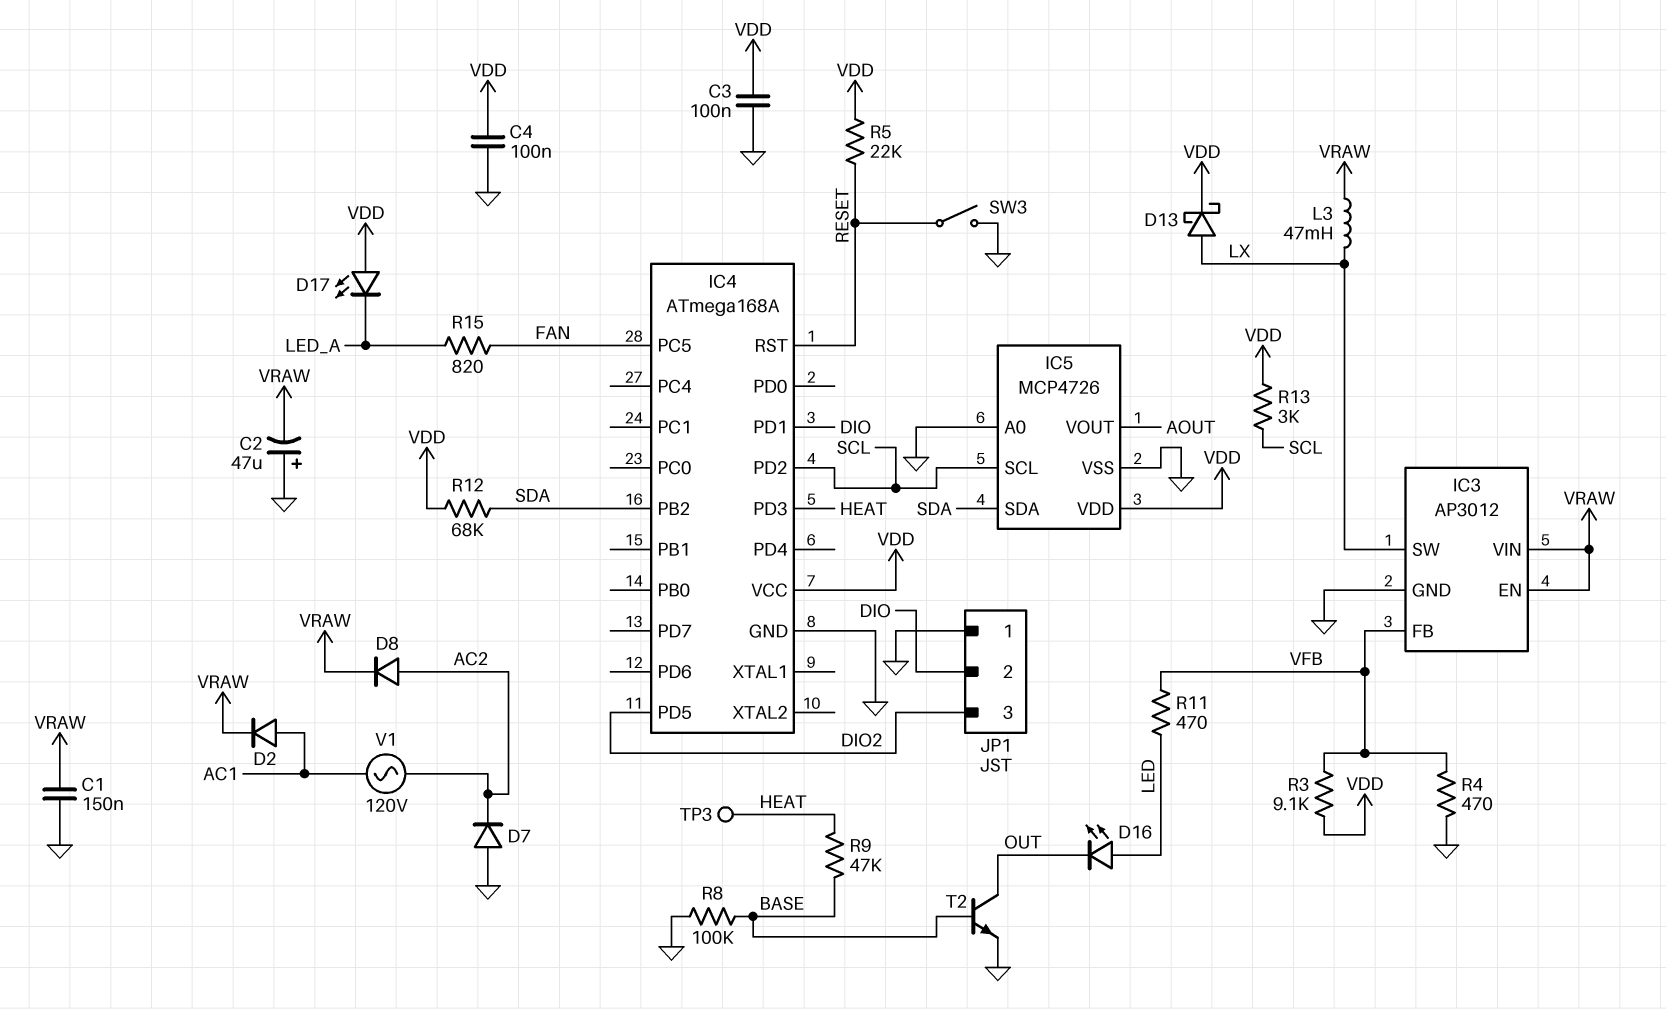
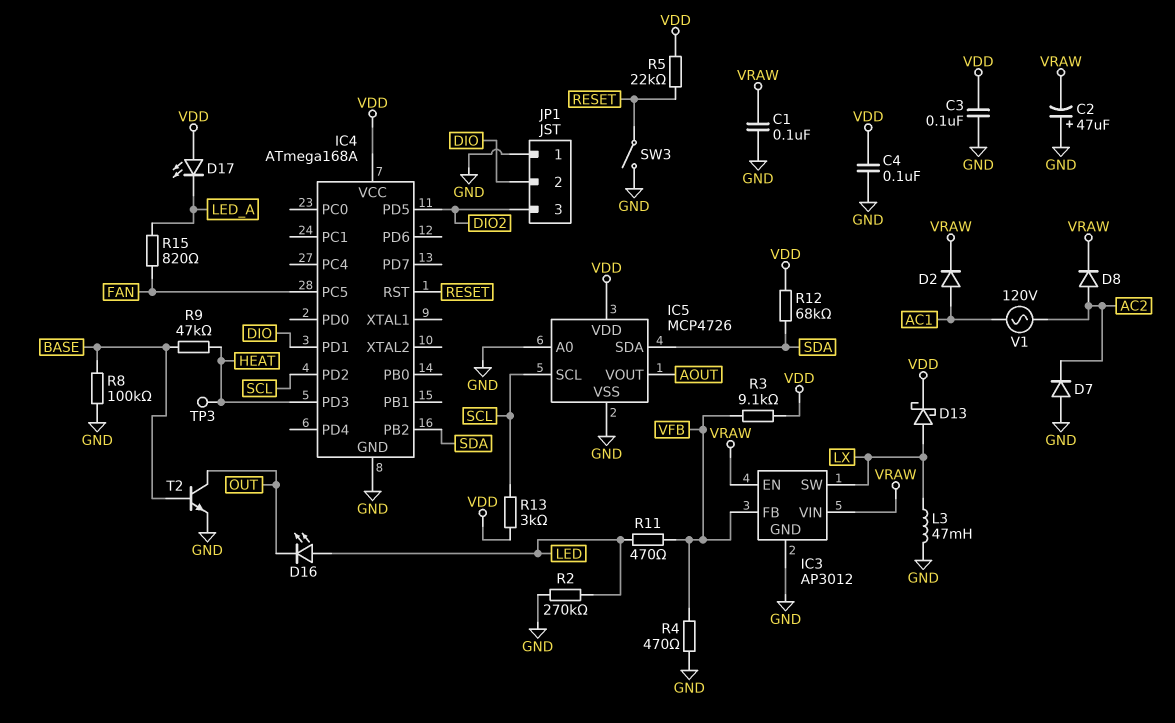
C1: 150nF (GND, VRAW) -> 100nF (GND, VRAW)
L3: 47mH (LX, VRAW) -> 47mH (GND, LX)
R2: none -> 270k (GND, LED)

